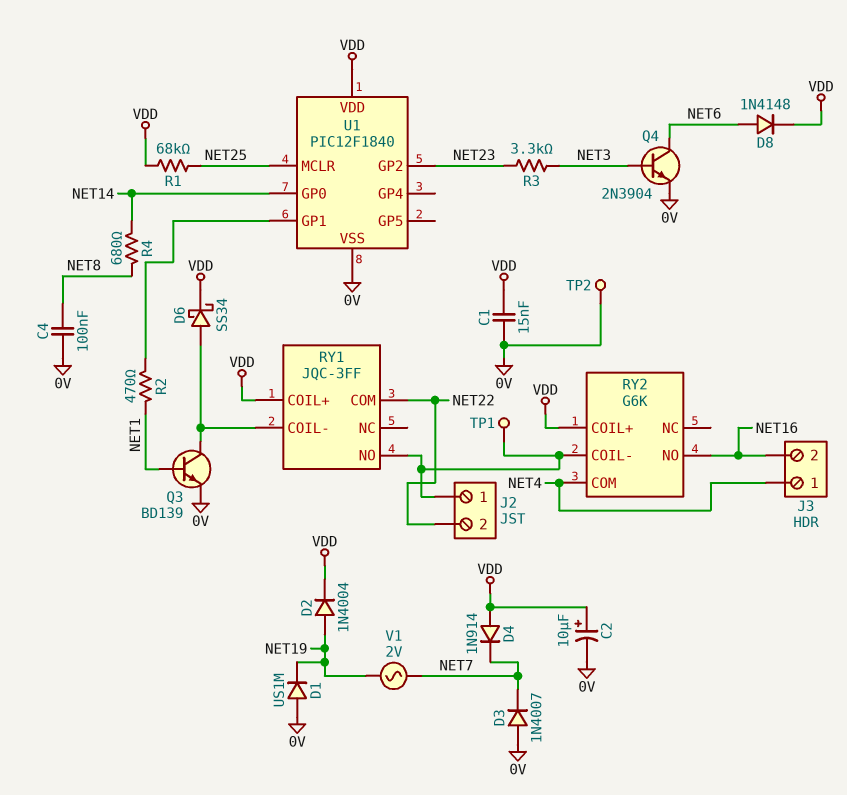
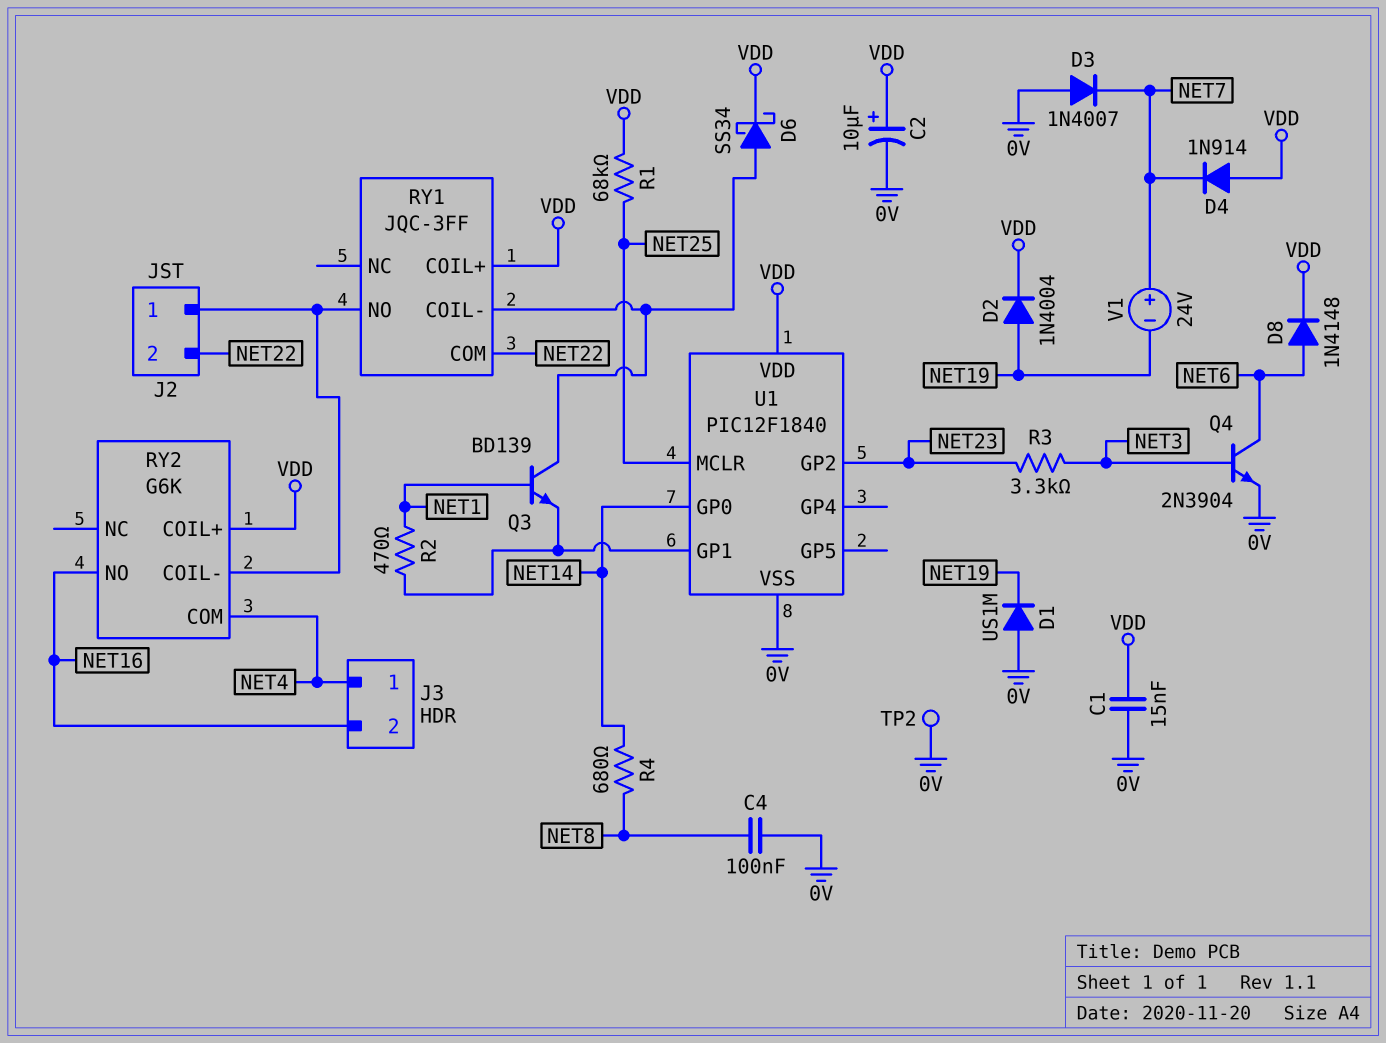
Q3: NPN BD139 (B NET1, C RY1/COIL-, E 0V) -> NPN BD139 (B NET1, C RY1/COIL-, E U1/GP1)
TP1: test point (J2/1) -> none
V1: AC 2V (NET7, NET19) -> 24V (plus NET7, minus NET19)

